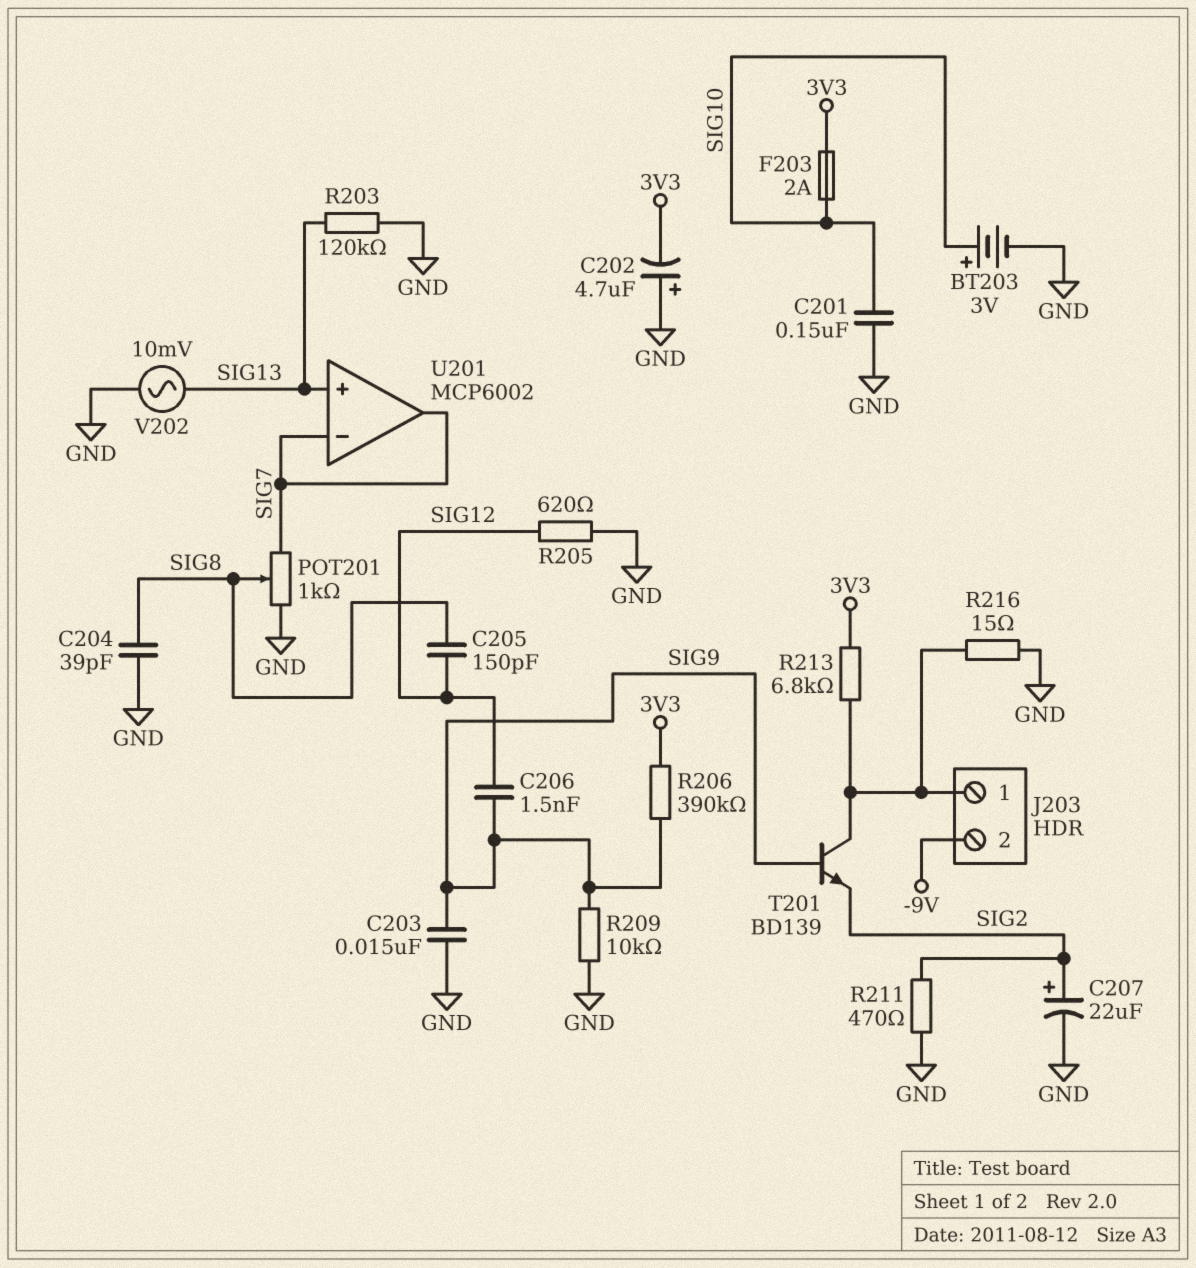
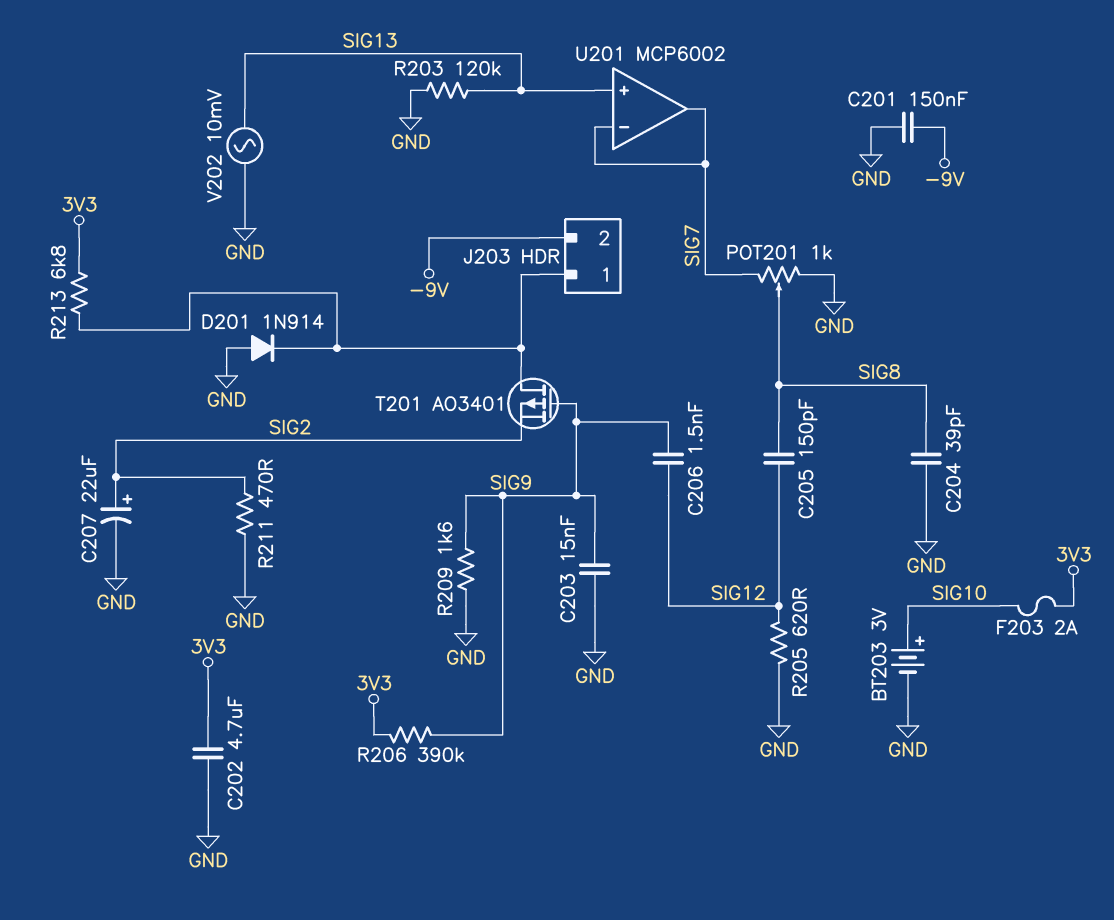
C201: 150nF (GND, SIG10) -> 150nF (-9V, GND)
C202: 4.7uF (plus GND, minus 3V3) -> 4.7uF (3V3, GND)
D201: none -> diode 1N914 (A GND, K J203/1)
R209: 10k (GND, SIG9) -> 1.6k (GND, SIG9)
R216: 15 (GND, J203/1) -> none
T201: NPN BD139 (B SIG9, C J203/1, E SIG2) -> PMOS AO3401 (G SIG9, D J203/1, S SIG2)

